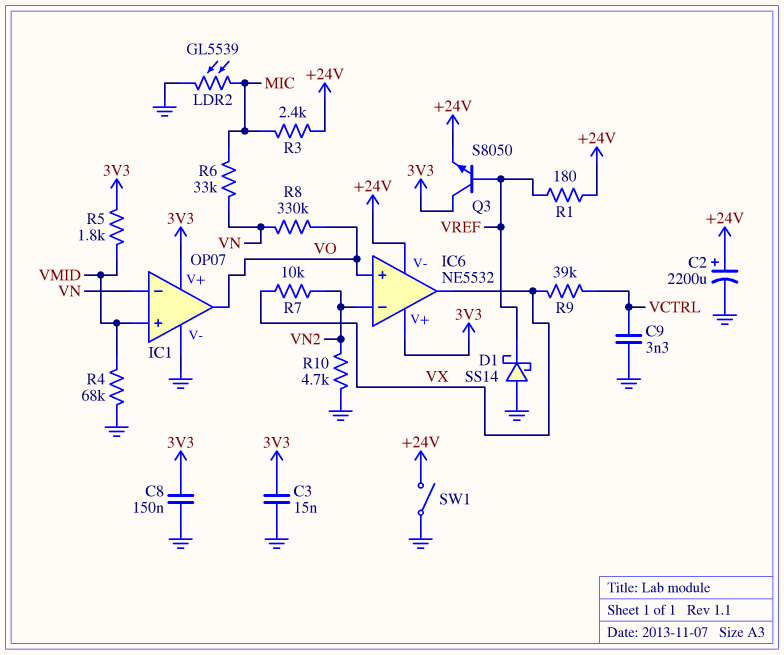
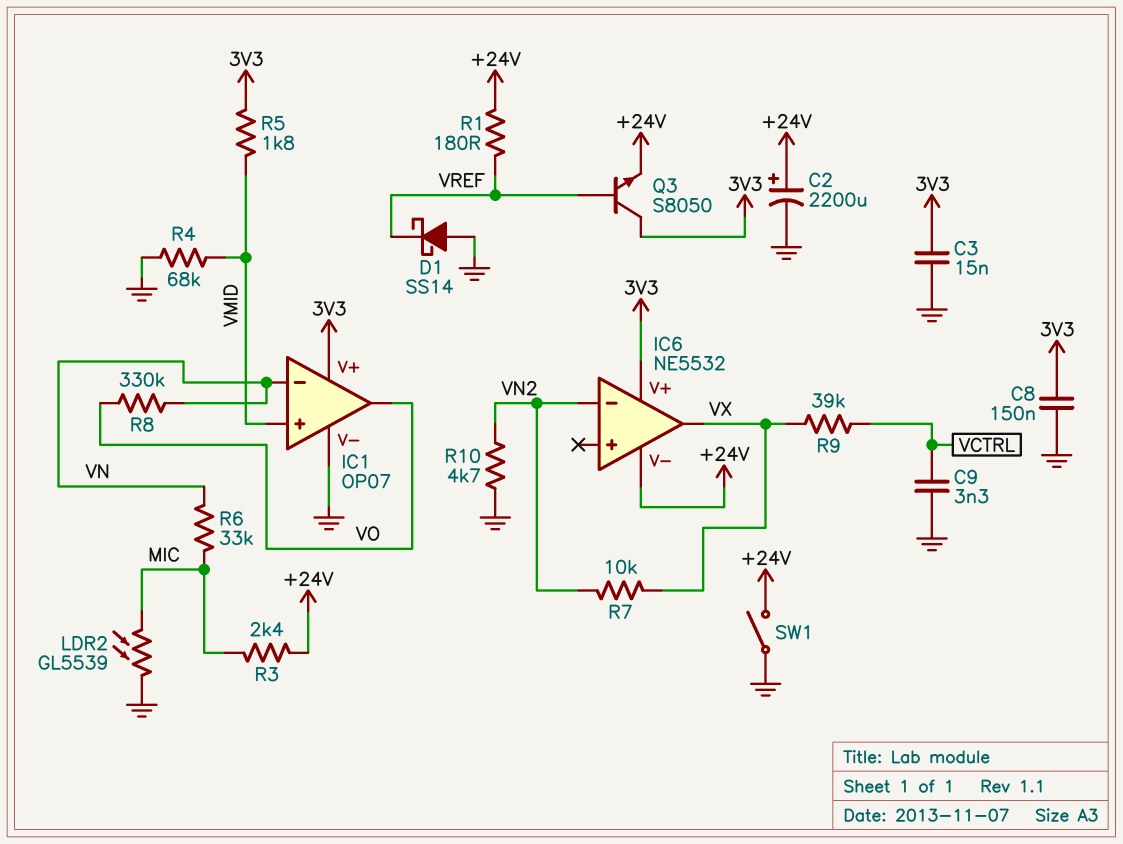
IC6 pin in+: VO -> none

